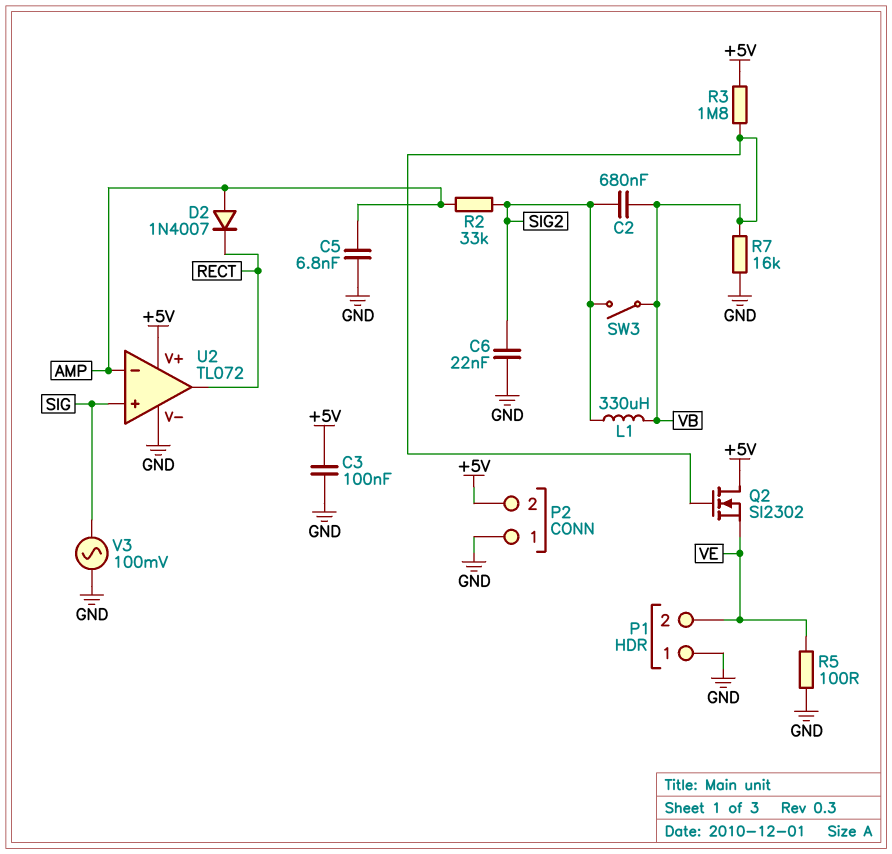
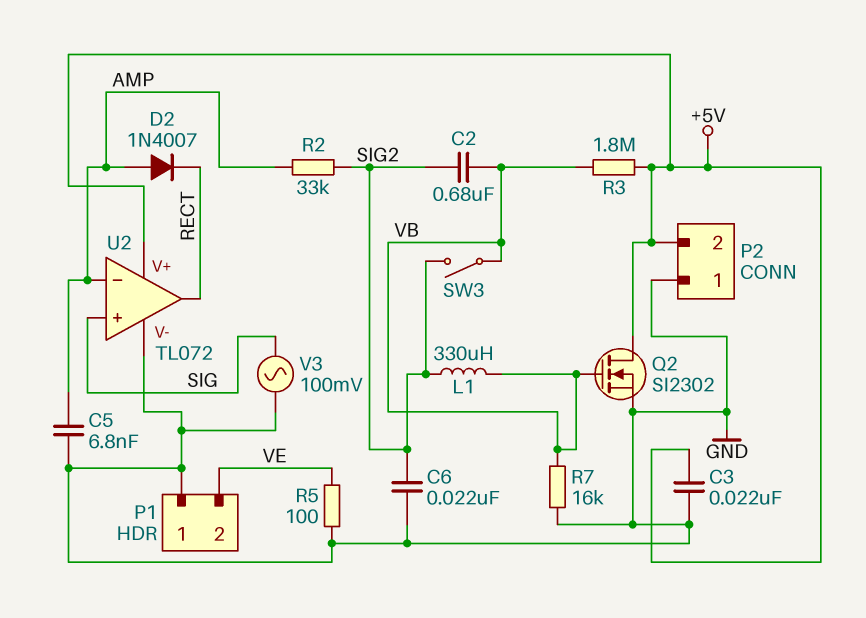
C3: 100nF (+5V, GND) -> 22nF (+5V, GND)
Q2: NMOS SI2302 (G VB, D +5V, S VE) -> NMOS SI2302 (G VB, D +5V, S GND)

